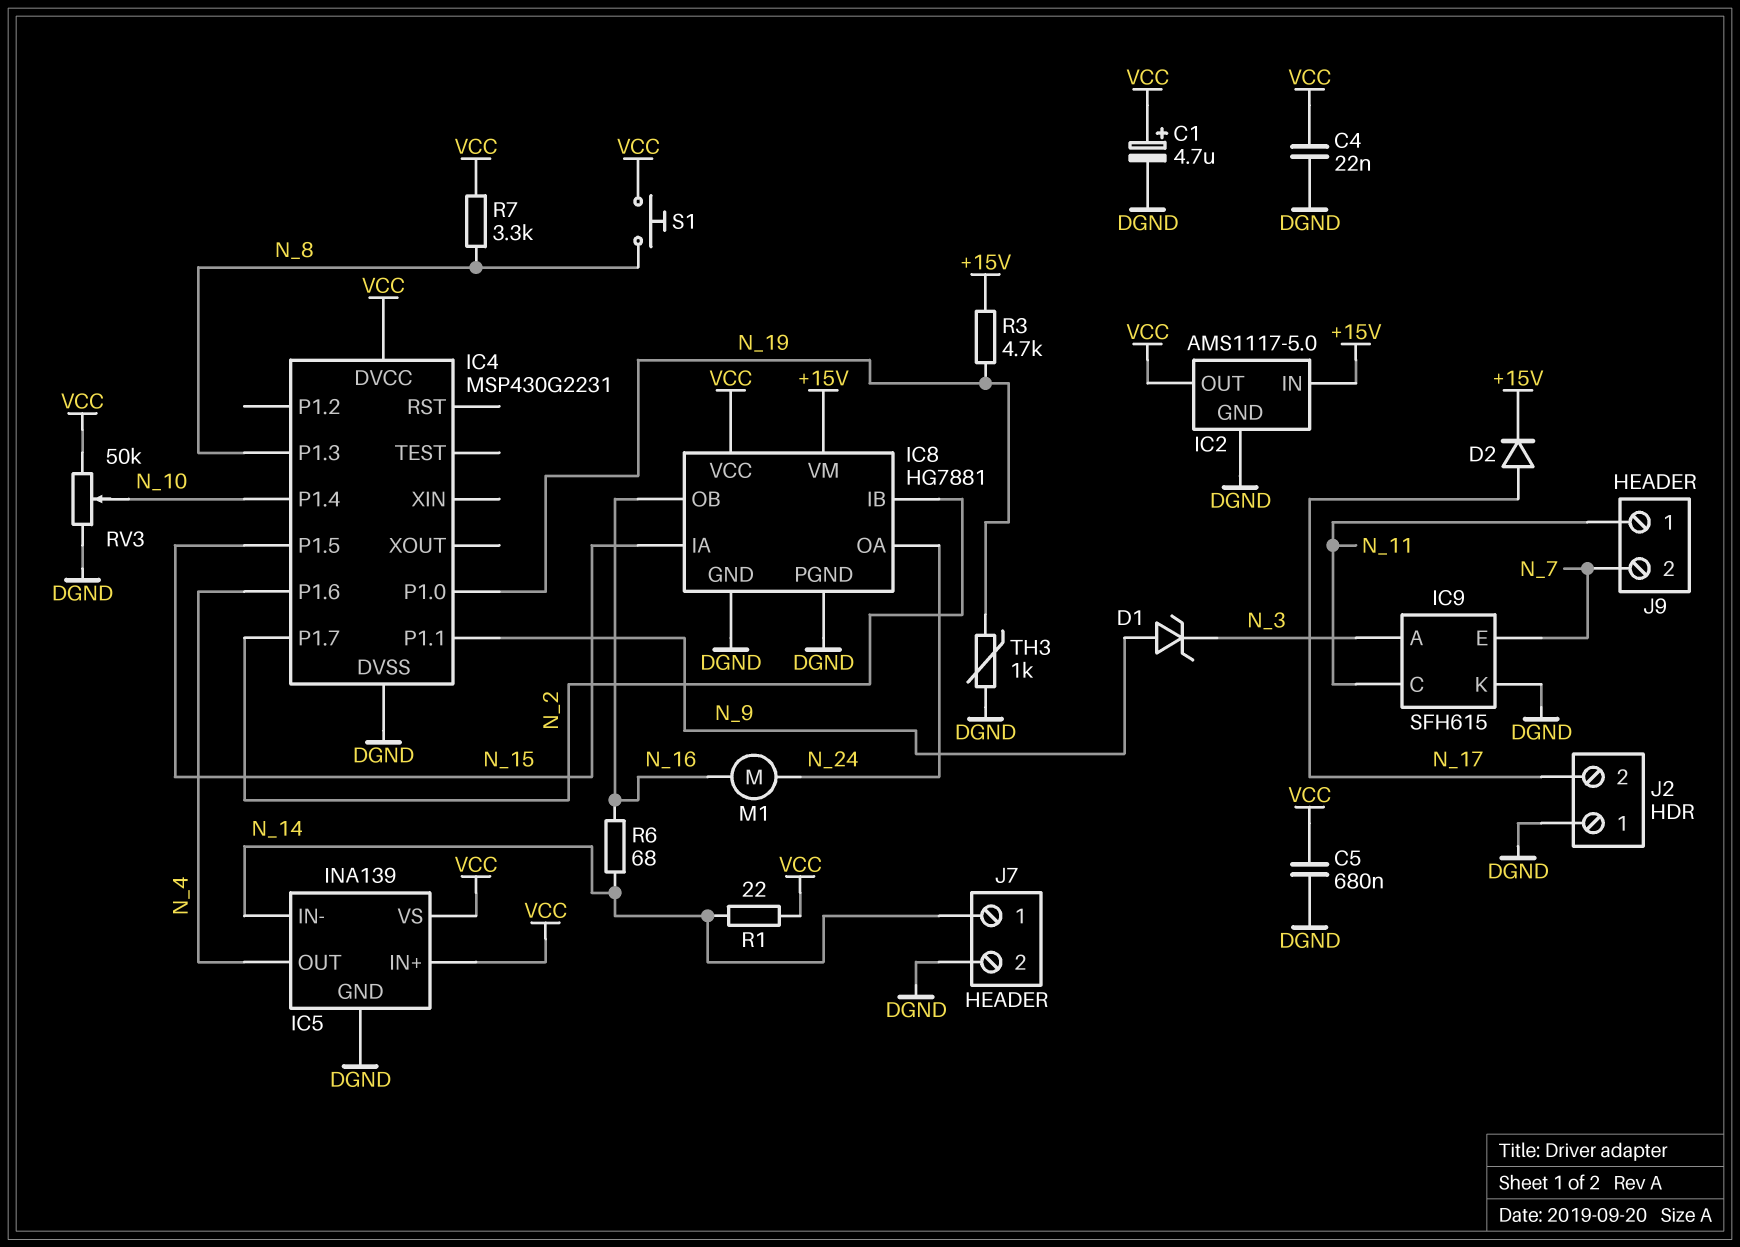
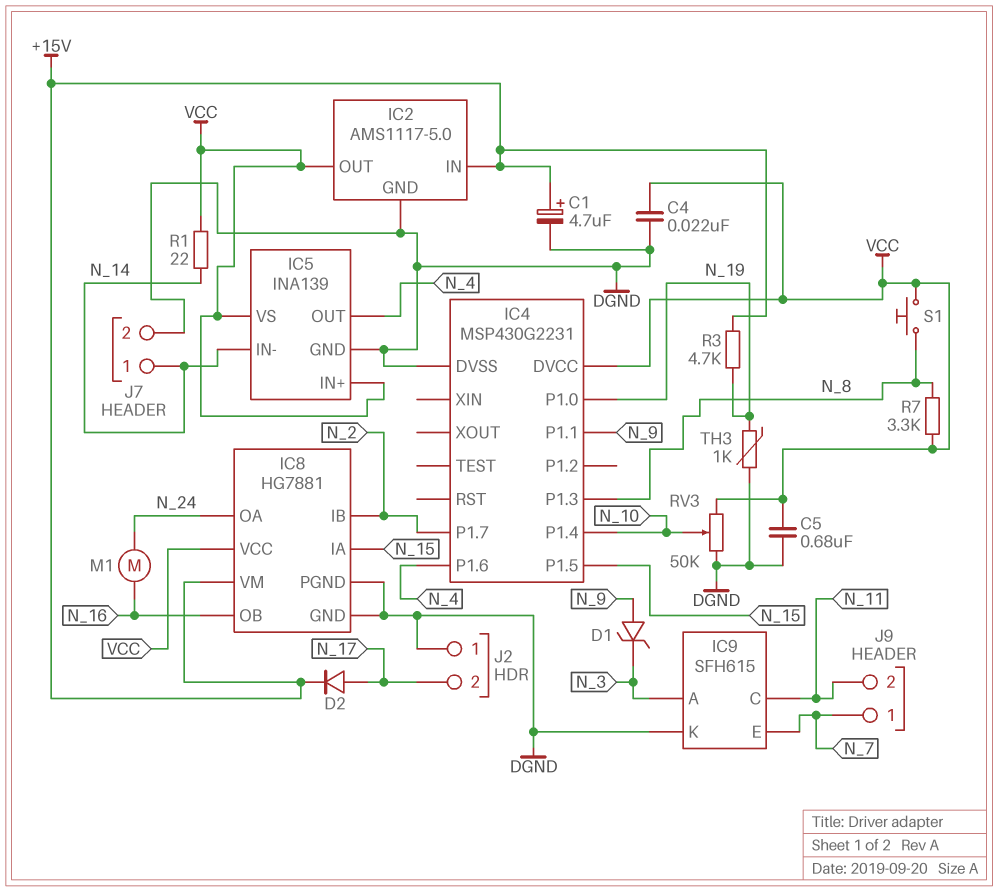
C1: 4.7uF (plus VCC, minus DGND) -> 4.7uF (plus +15V, minus DGND)
J9 pin 1: N_11 -> N_7
J9 pin 2: N_7 -> N_11
R6: 68 (N_14, N_16) -> none

